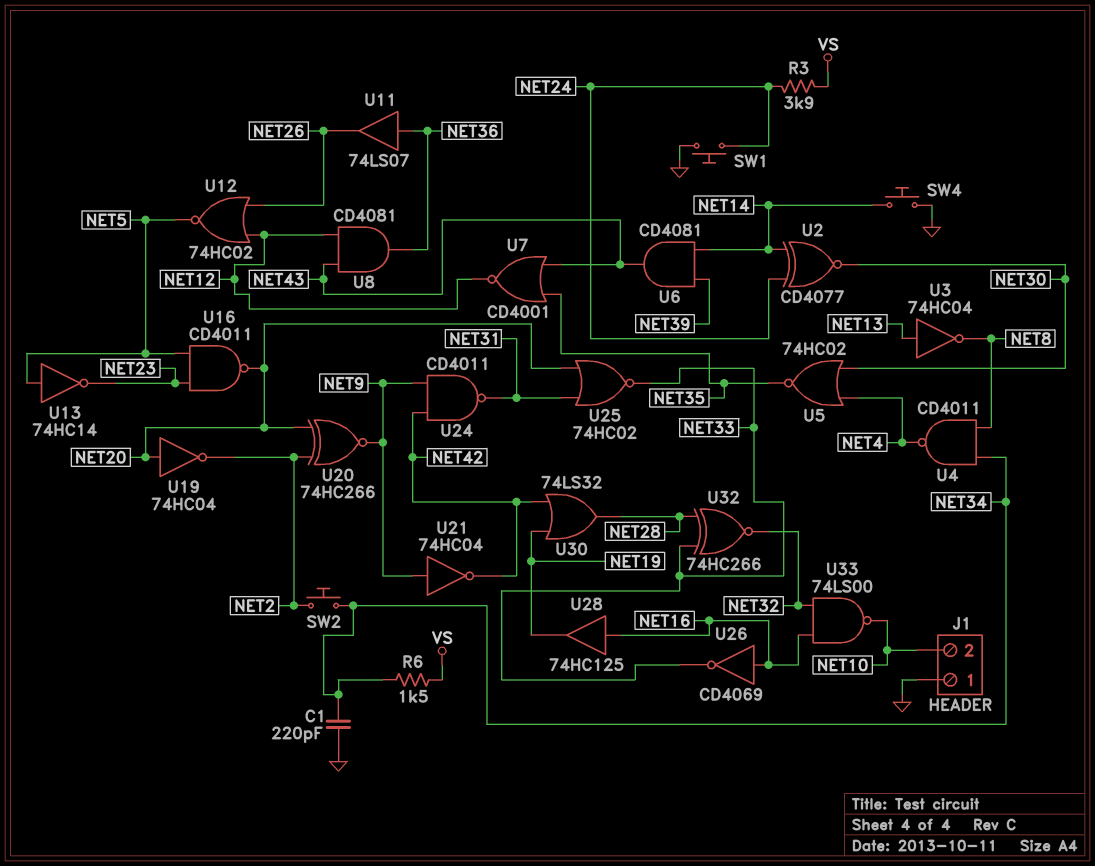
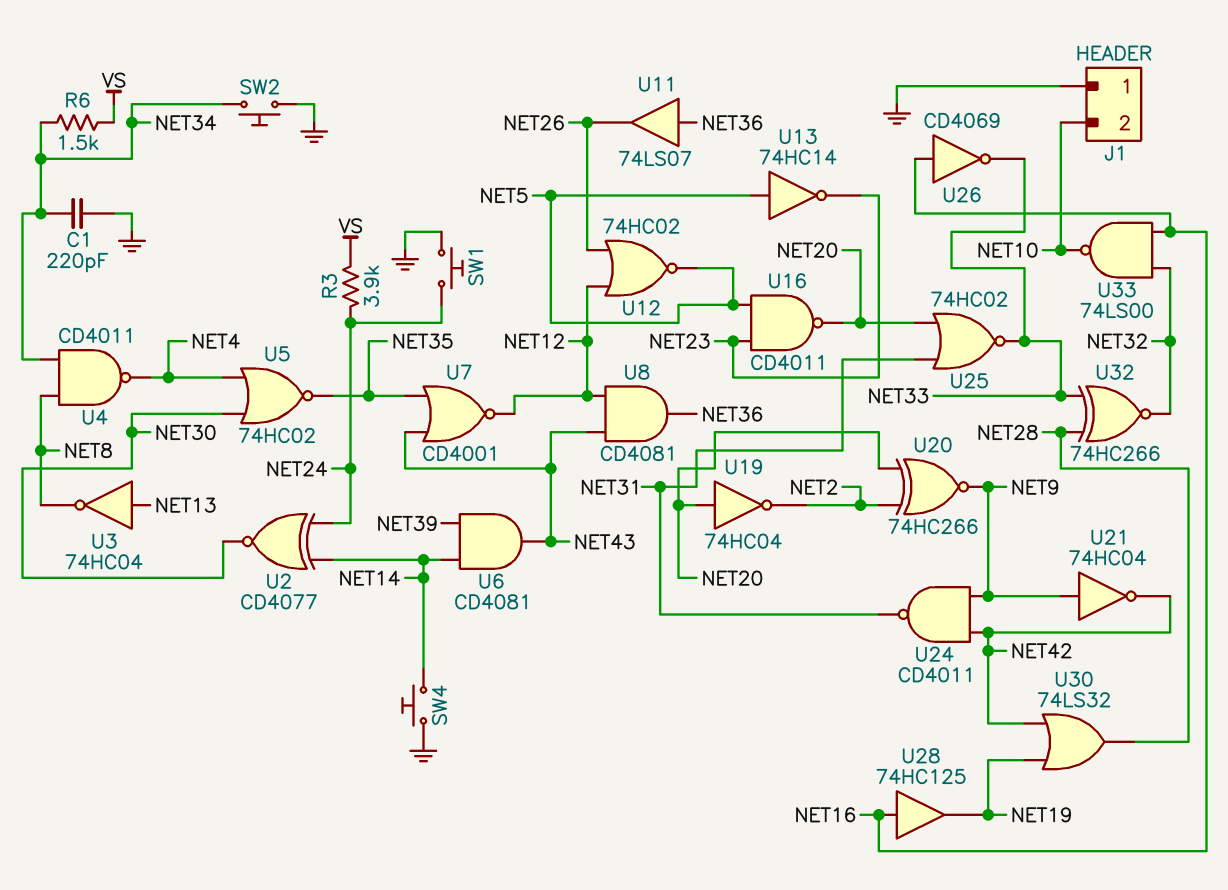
SW2: button (NET2, NET34) -> button (GND, NET34)

